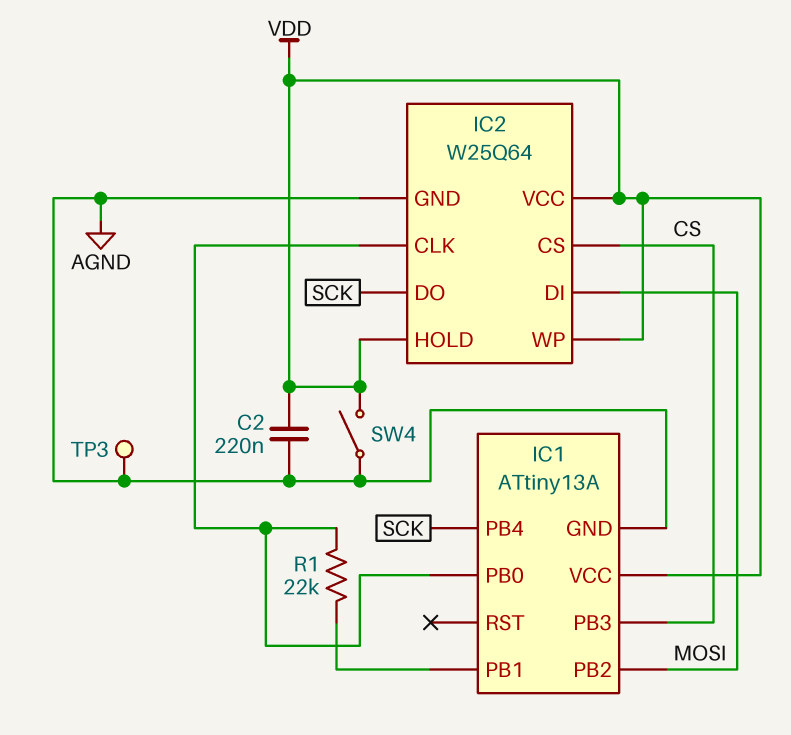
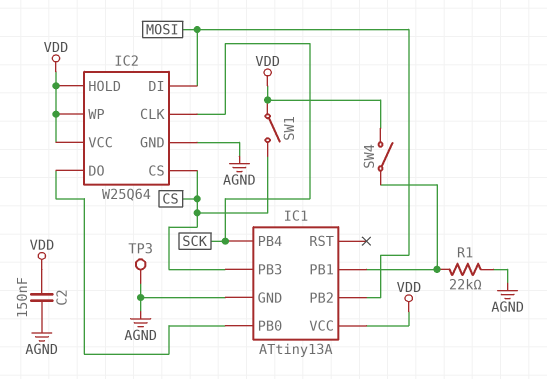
C2: 220nF (AGND, VDD) -> 150nF (AGND, VDD)
IC2 pin CLK: IC1/PB0 -> SCK
IC2 pin DO: SCK -> IC1/PB0
R1: 22k (IC1/PB0, IC1/PB1) -> 22k (AGND, IC1/PB1)
SW1: none -> switch (CS, VDD)
SW4: switch (AGND, VDD) -> switch (IC1/PB1, VDD)

